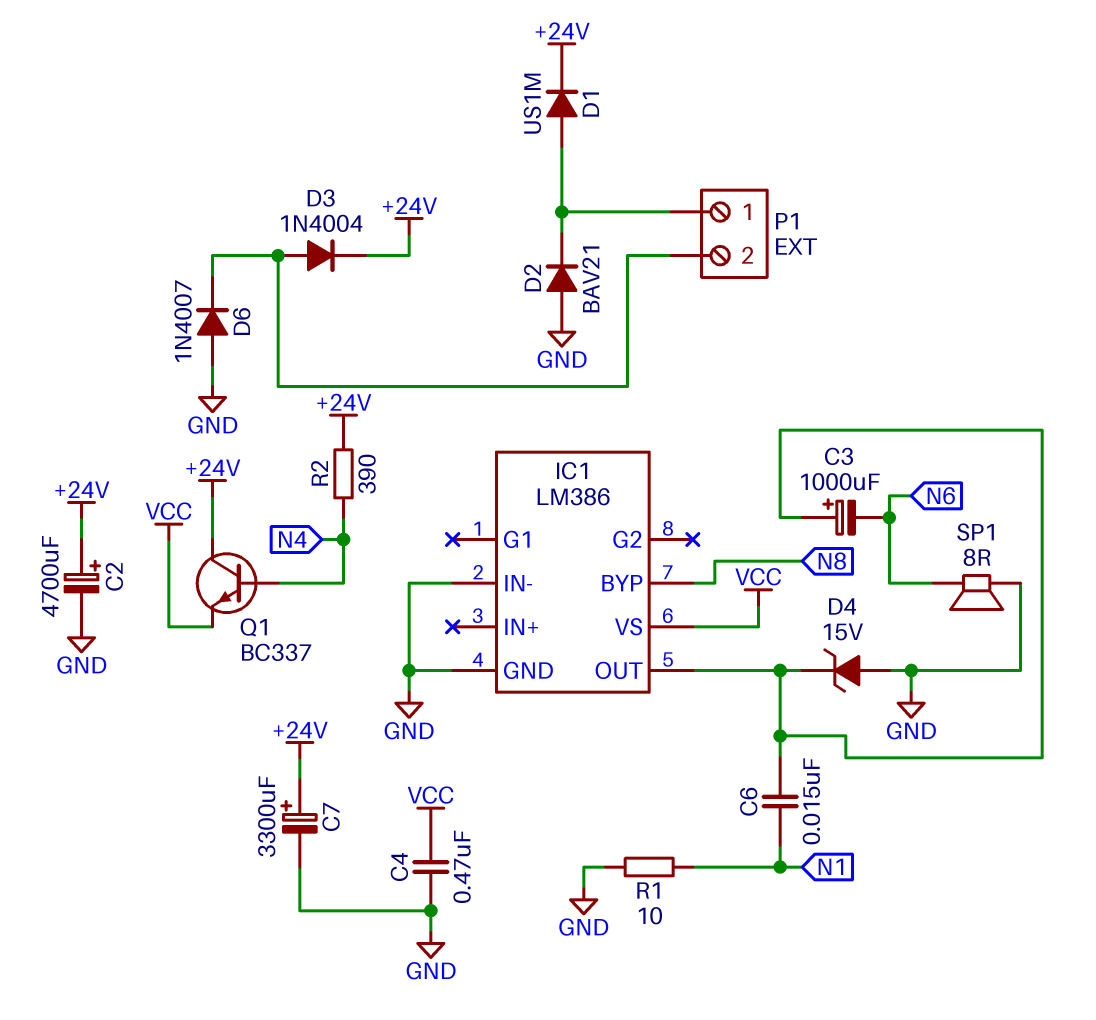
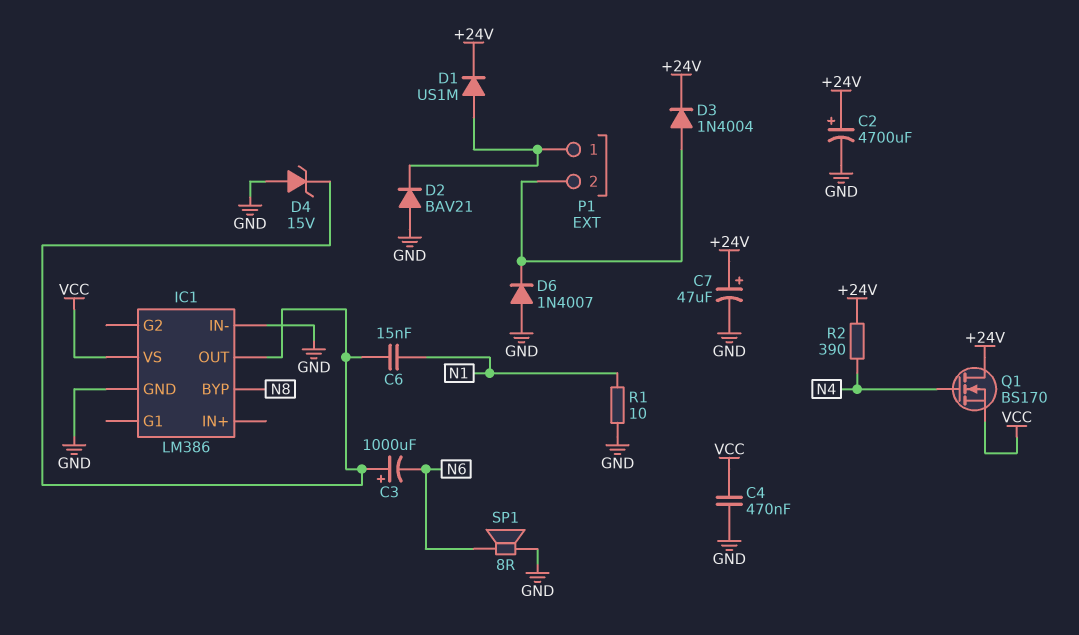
C7: 3300uF (plus +24V, minus GND) -> 47uF (plus +24V, minus GND)
Q1: NPN BC337 (B N4, C +24V, E VCC) -> NMOS BS170 (G N4, D +24V, S VCC)

